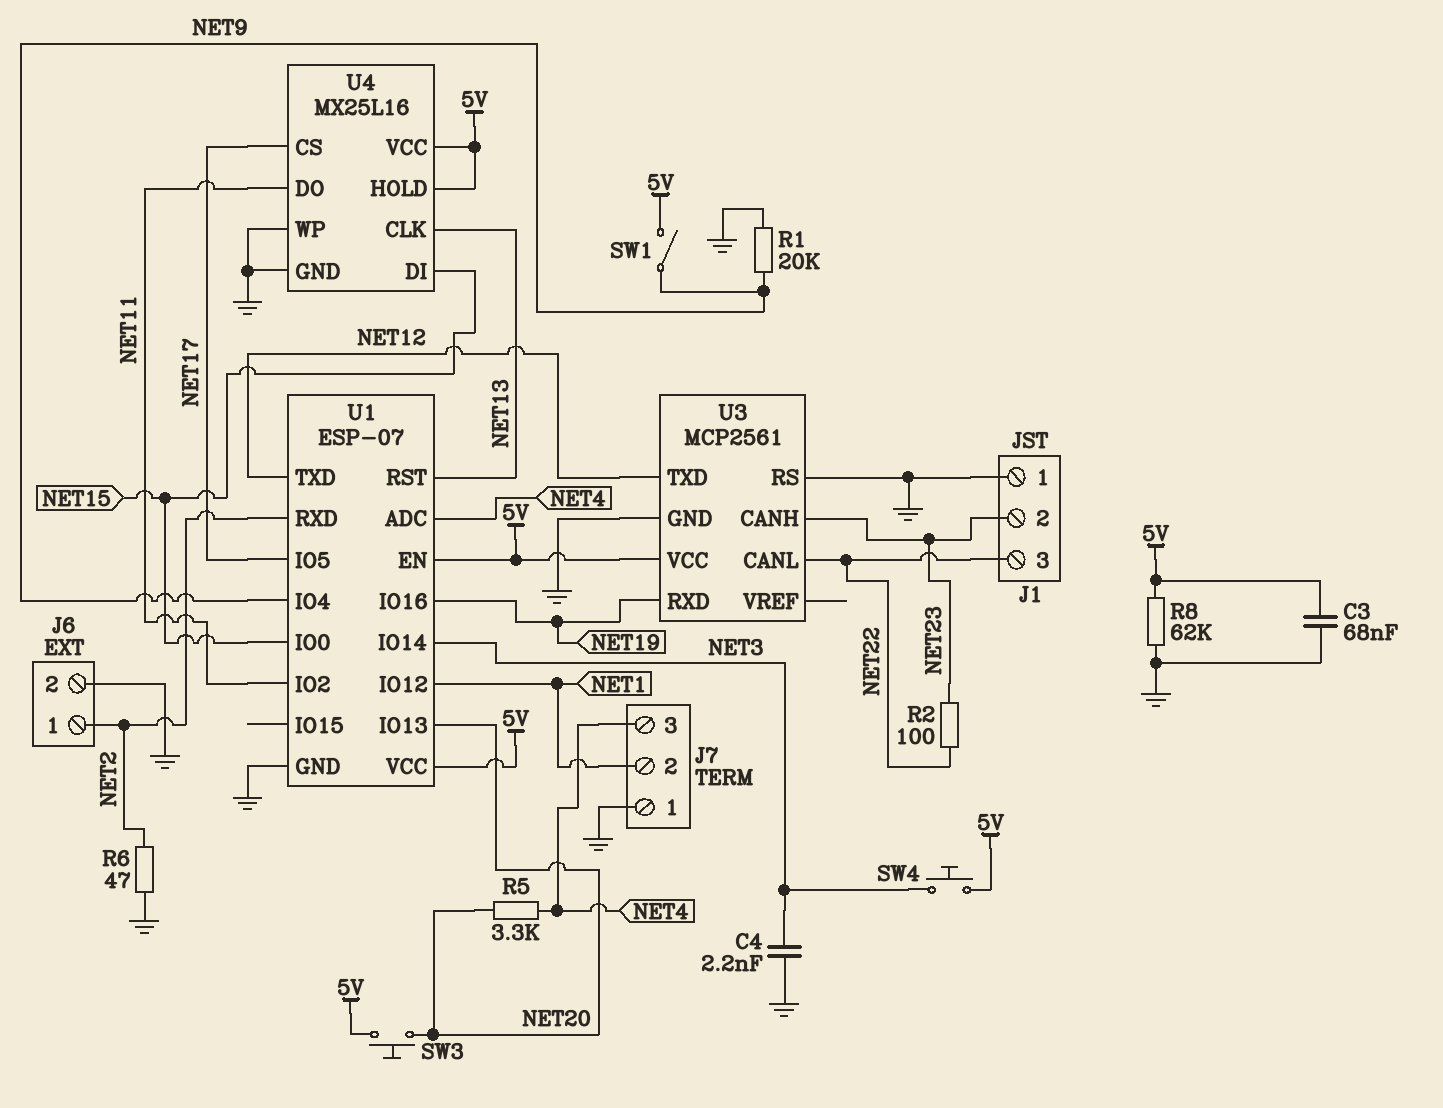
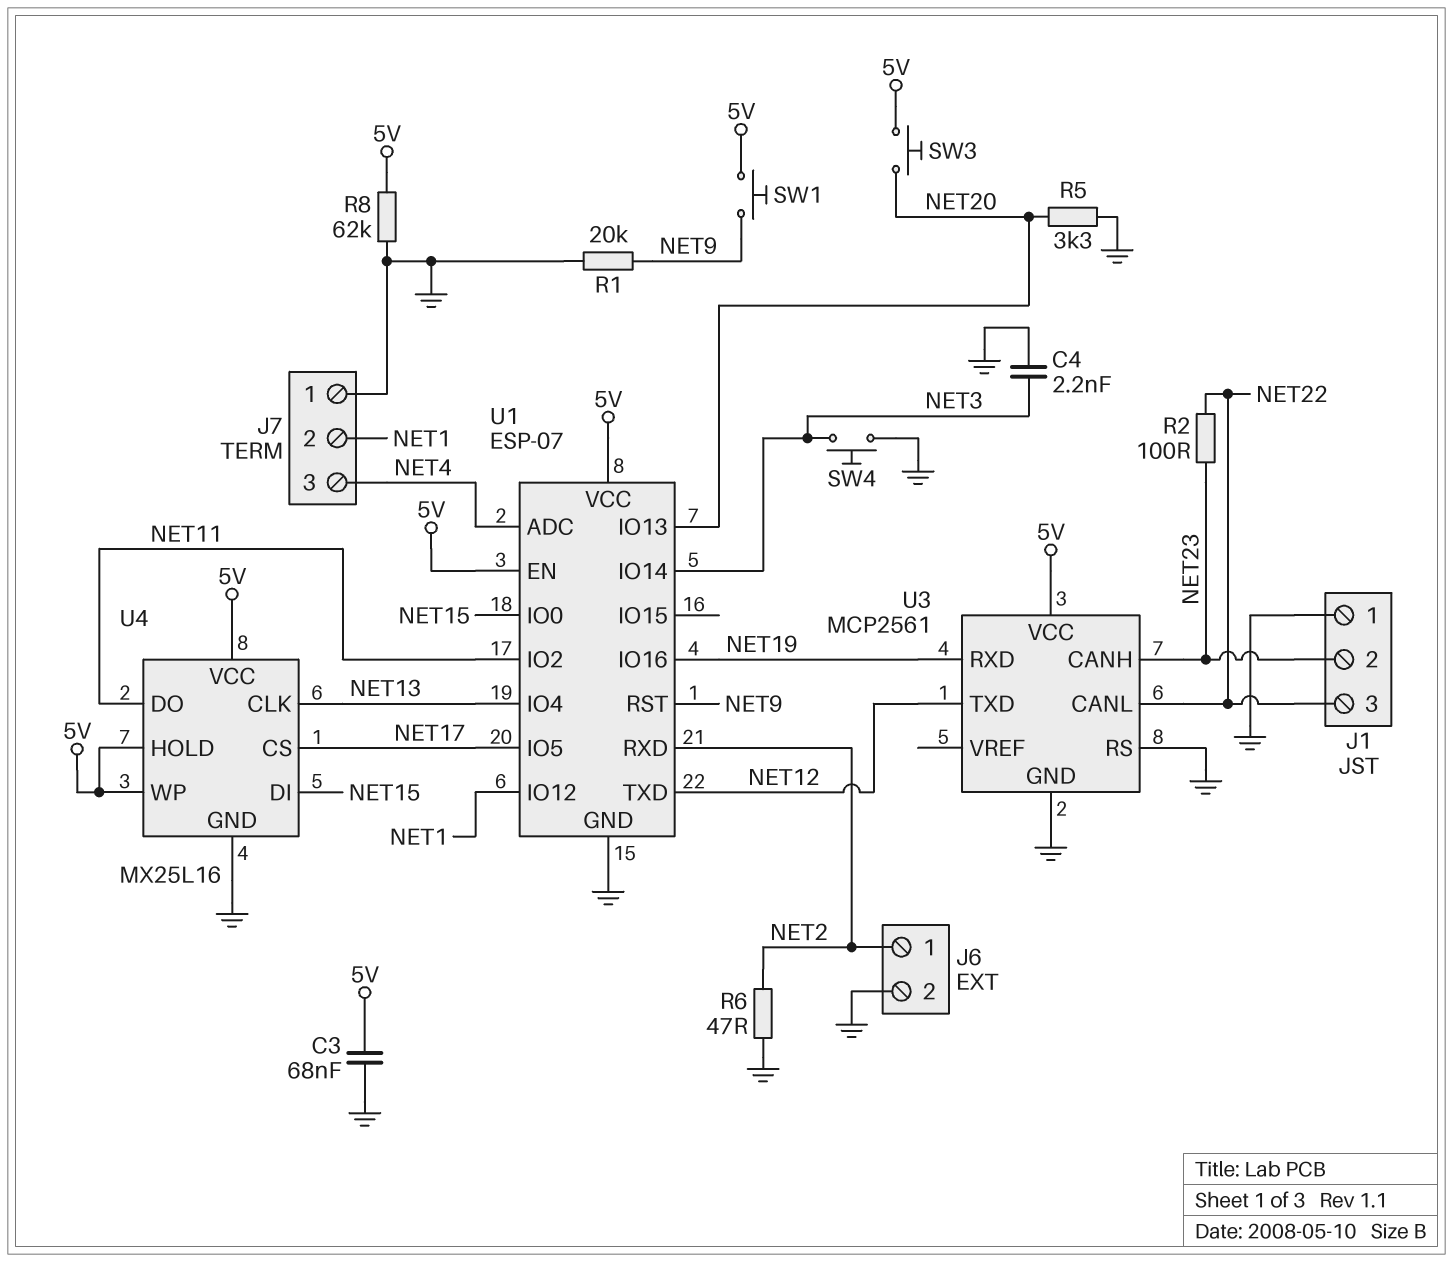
R5: 3.3k (NET4, NET20) -> 3.3k (GND, NET20)
SW1: switch (5V, NET9) -> button (5V, NET9)
SW4: button (5V, NET3) -> button (GND, NET3)
U1 pin IO4: NET9 -> NET13
U1 pin RST: NET13 -> NET9
U4 pin WP: GND -> 5V

